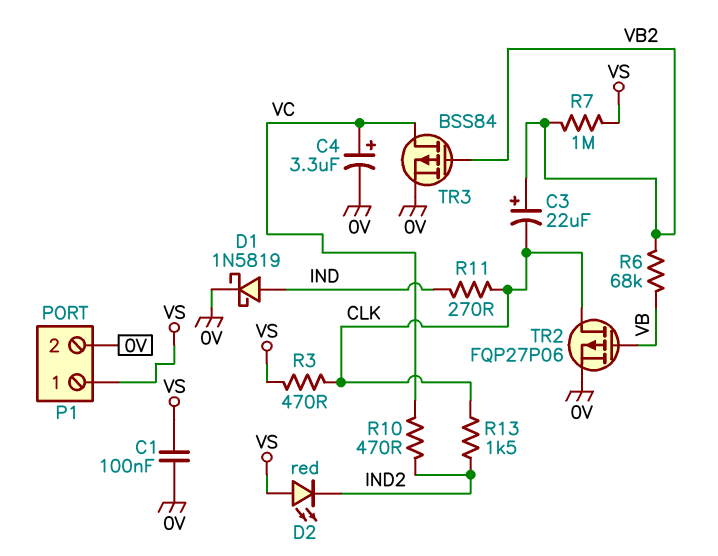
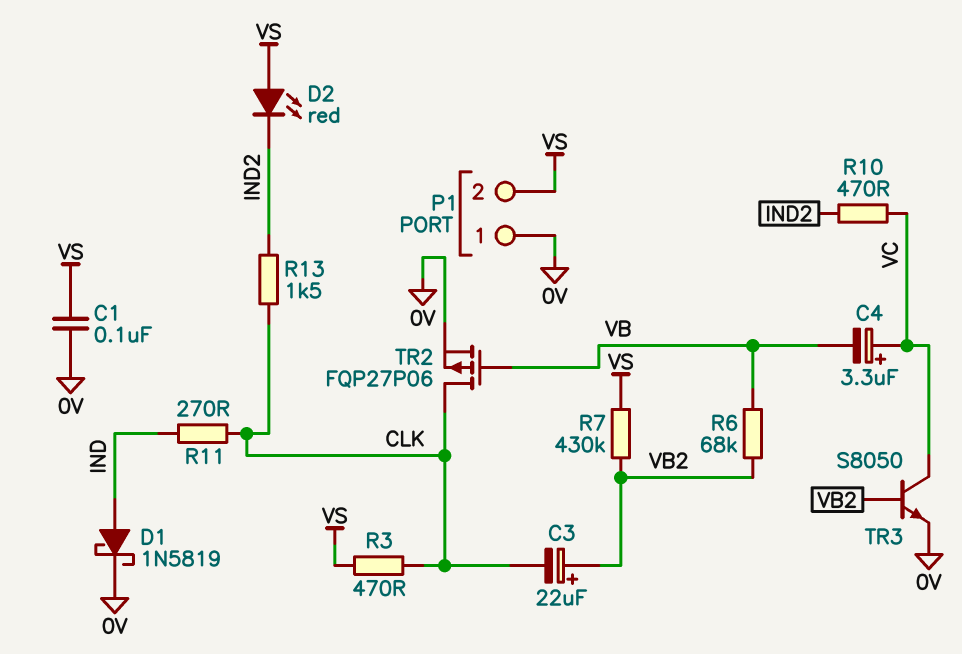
C4: 3.3uF (plus VC, minus 0V) -> 3.3uF (plus VC, minus VB)
P1 pin 1: VS -> 0V
P1 pin 2: 0V -> VS
R7: 1M (VB2, VS) -> 430k (VB2, VS)
TR3: PMOS BSS84 (G VB2, D VC, S 0V) -> NPN S8050 (B VB2, C VC, E 0V)

